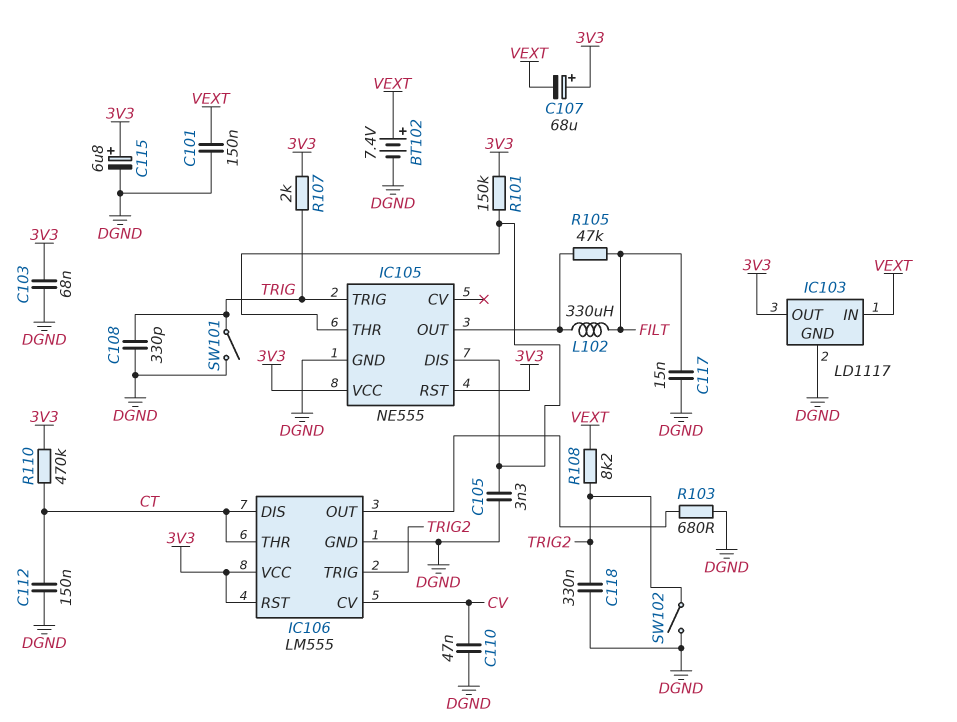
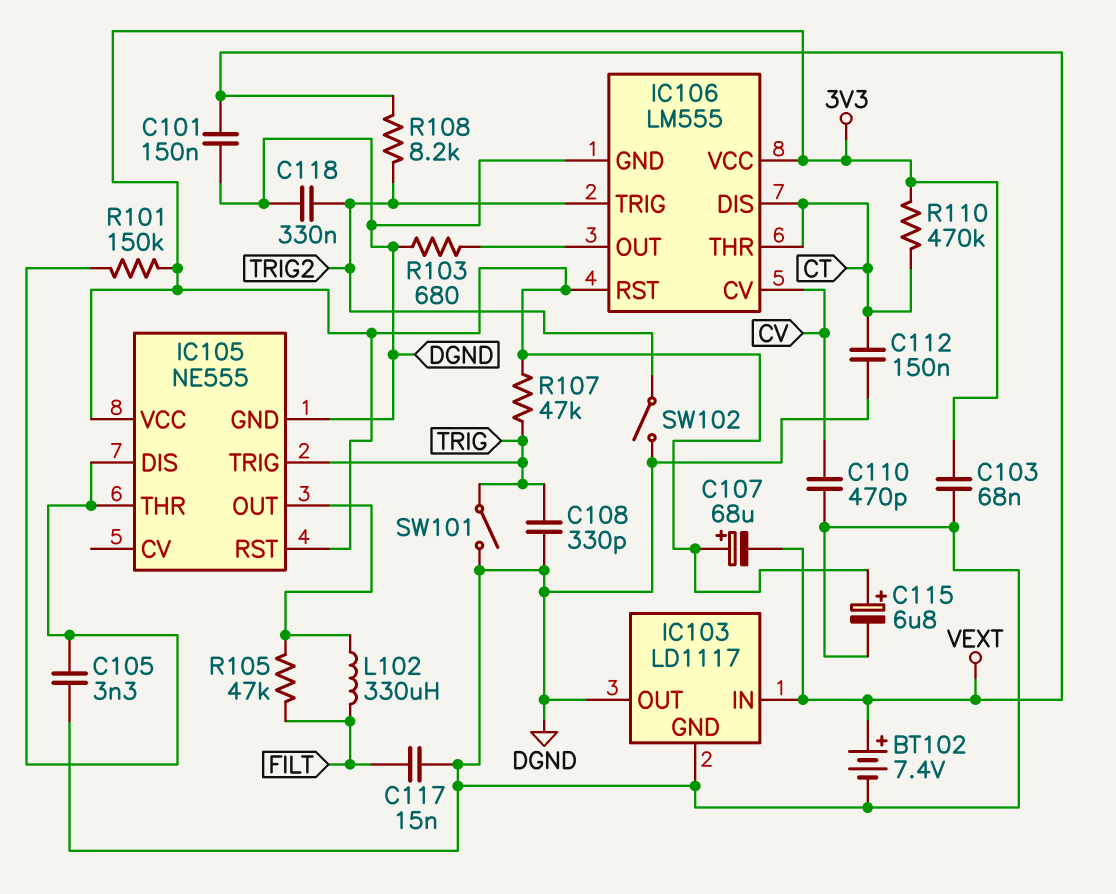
C110: 47nF (CV, DGND) -> 470pF (CV, DGND)
IC103 pin OUT: 3V3 -> DGND
R107: 2k (3V3, TRIG) -> 47k (3V3, TRIG)

